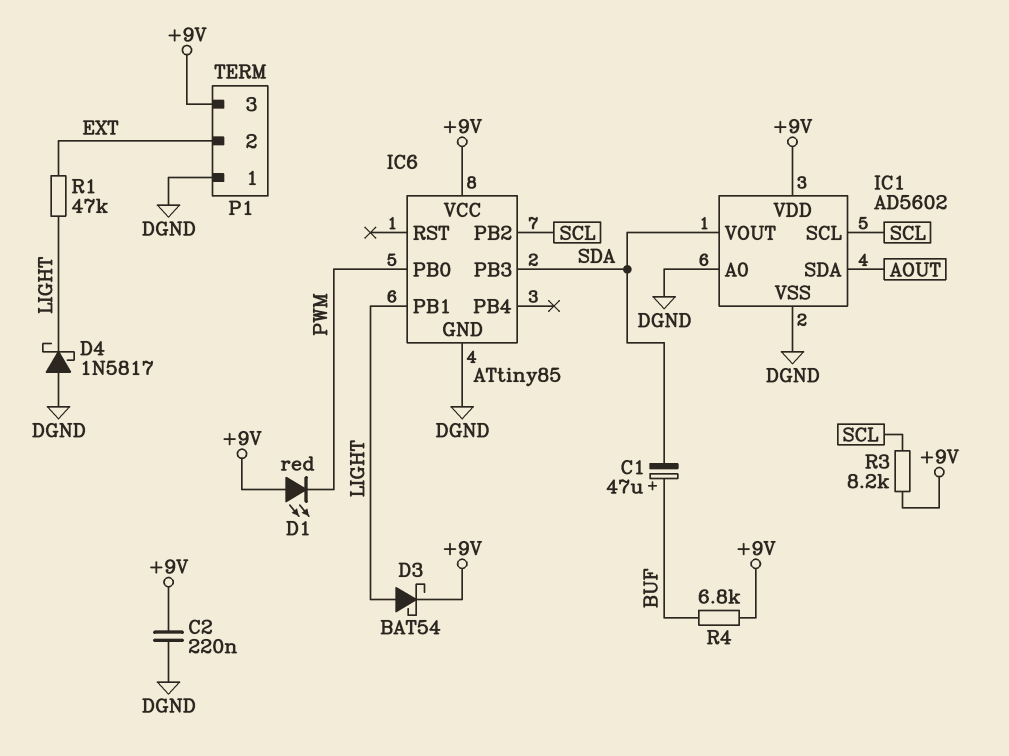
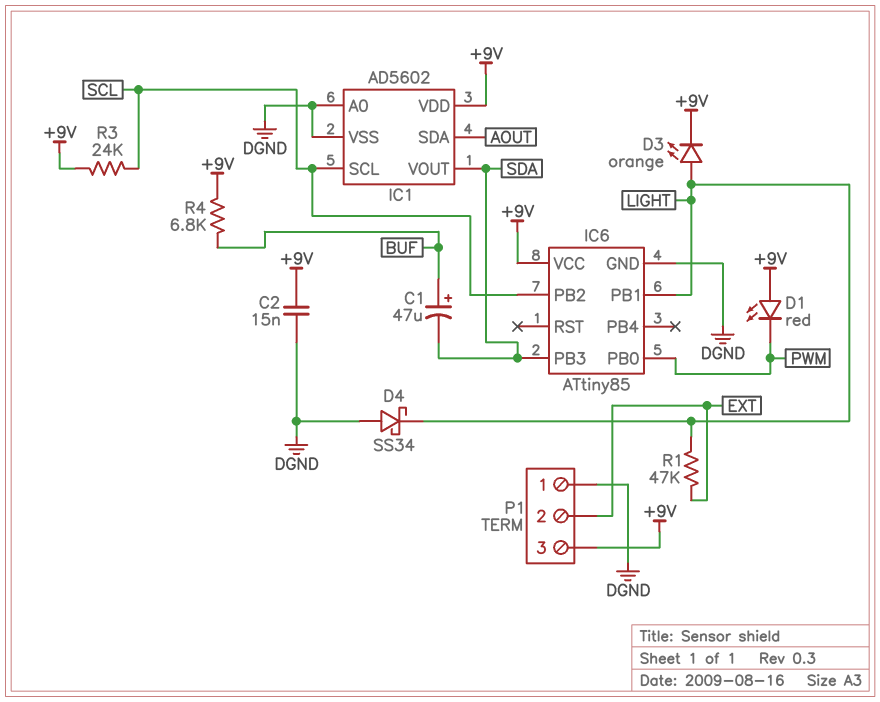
C2: 220nF (+9V, DGND) -> 15nF (+9V, DGND)
D3: schottky BAT54 (A LIGHT, K +9V) -> LED orange (A LIGHT, K +9V)
D4: schottky 1N5817 (A DGND, K LIGHT) -> schottky SS34 (A DGND, K LIGHT)
R3: 8.2k (+9V, SCL) -> 24k (+9V, SCL)

